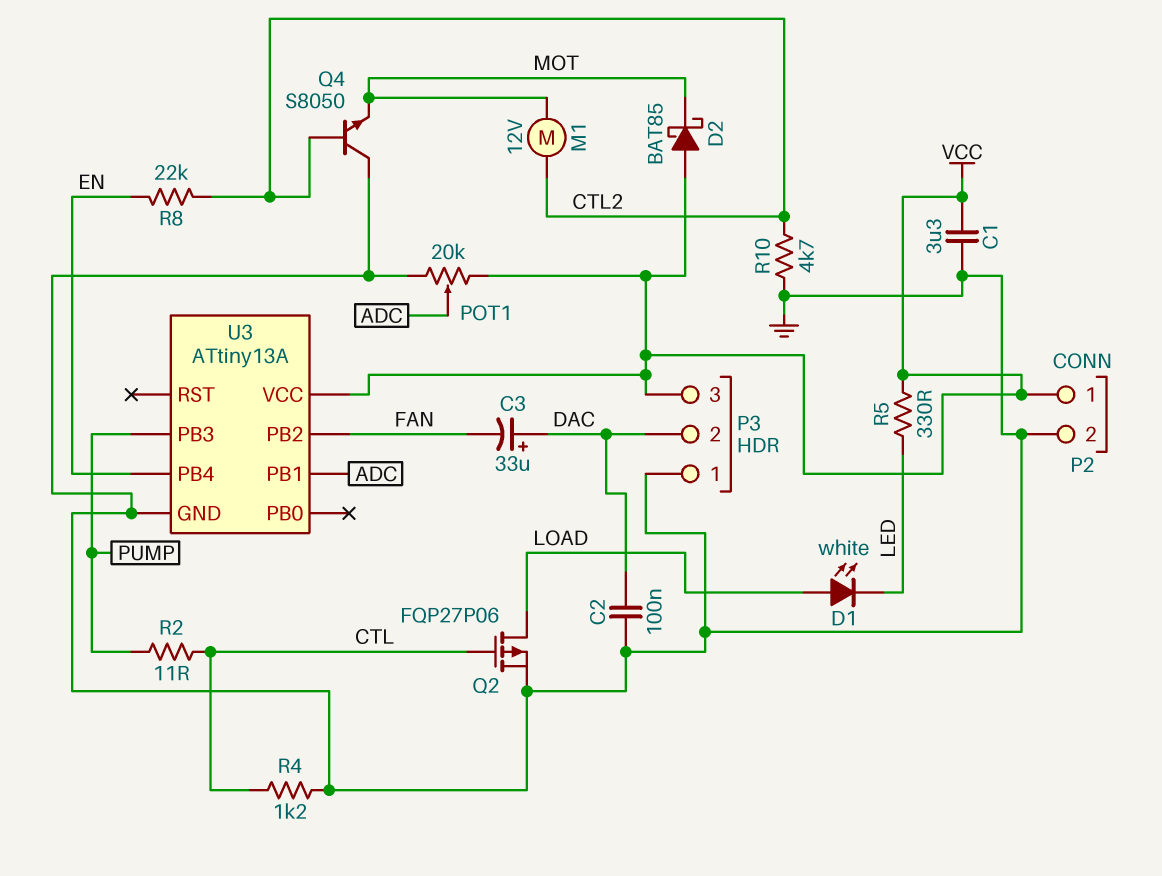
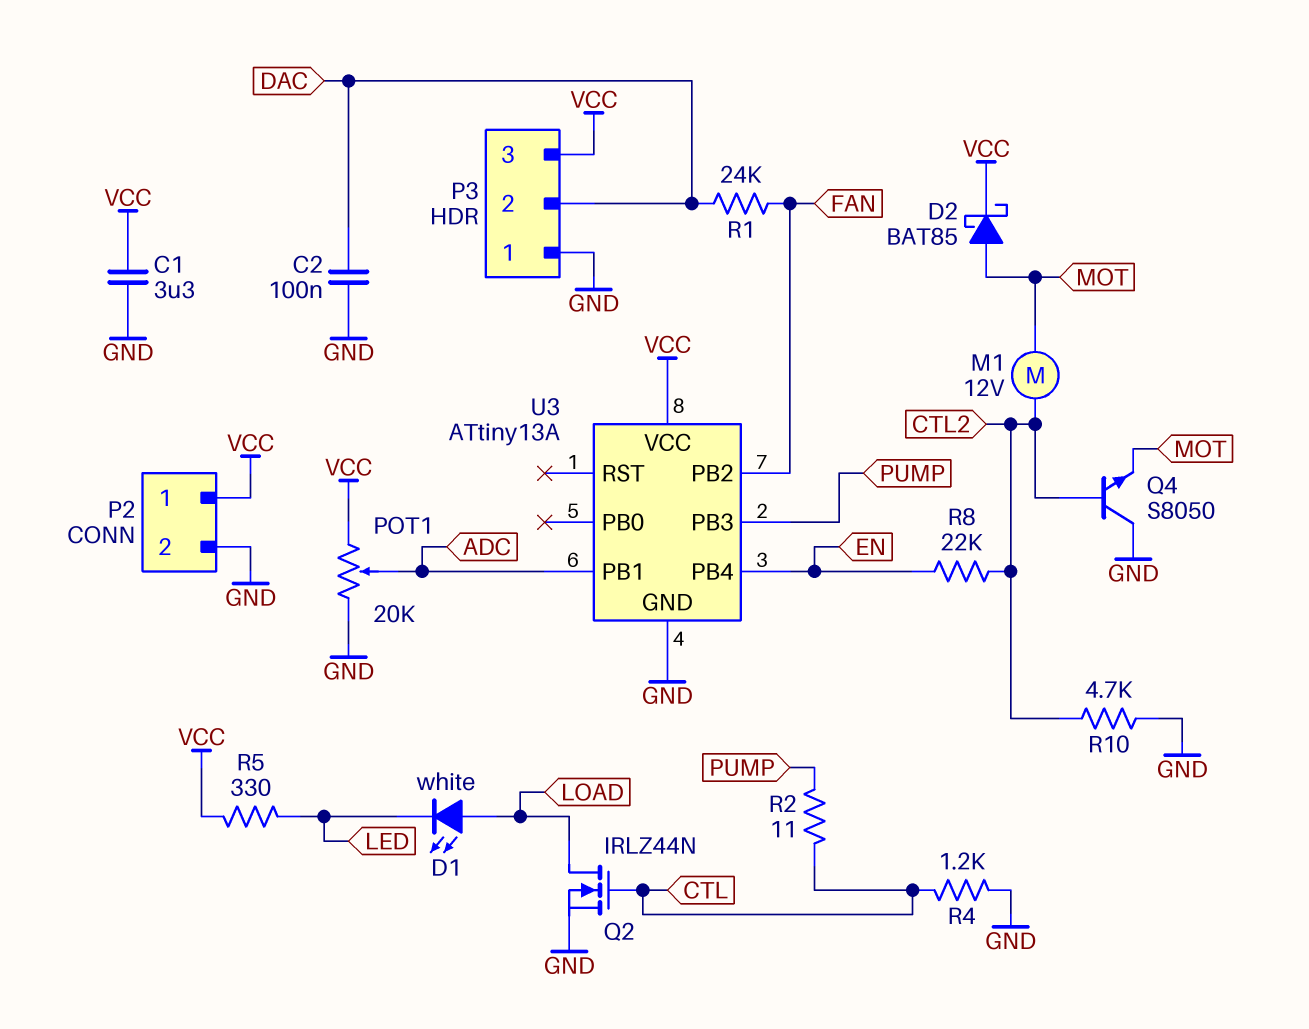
C3: 33uF (plus DAC, minus FAN) -> none
D2: schottky BAT85 (A VCC, K MOT) -> schottky BAT85 (A MOT, K VCC)
Q2: PMOS FQP27P06 (G CTL, D LOAD, S GND) -> NMOS IRLZ44N (G CTL, D LOAD, S GND)
R1: none -> 24k (DAC, FAN)

